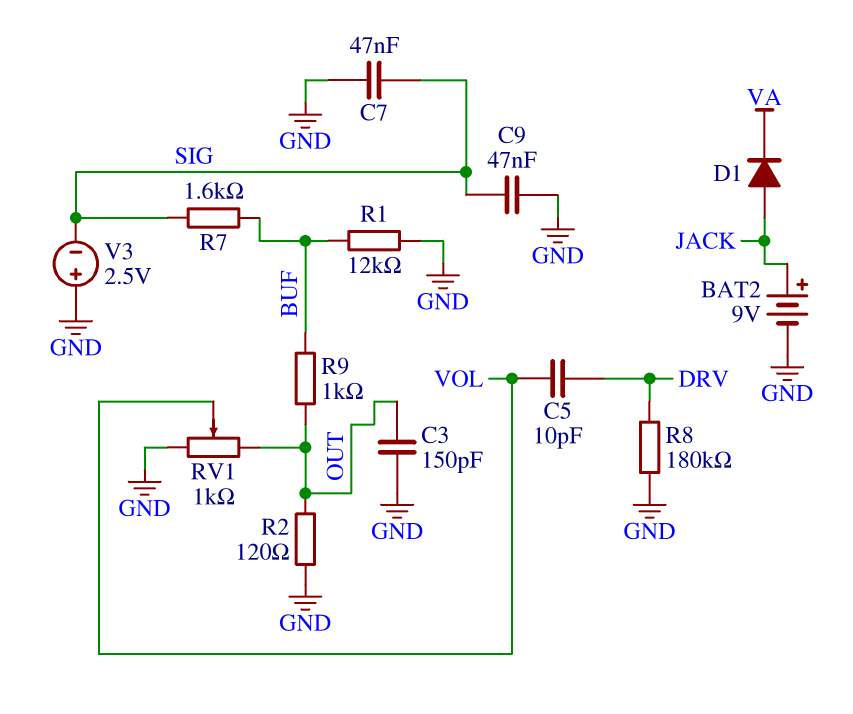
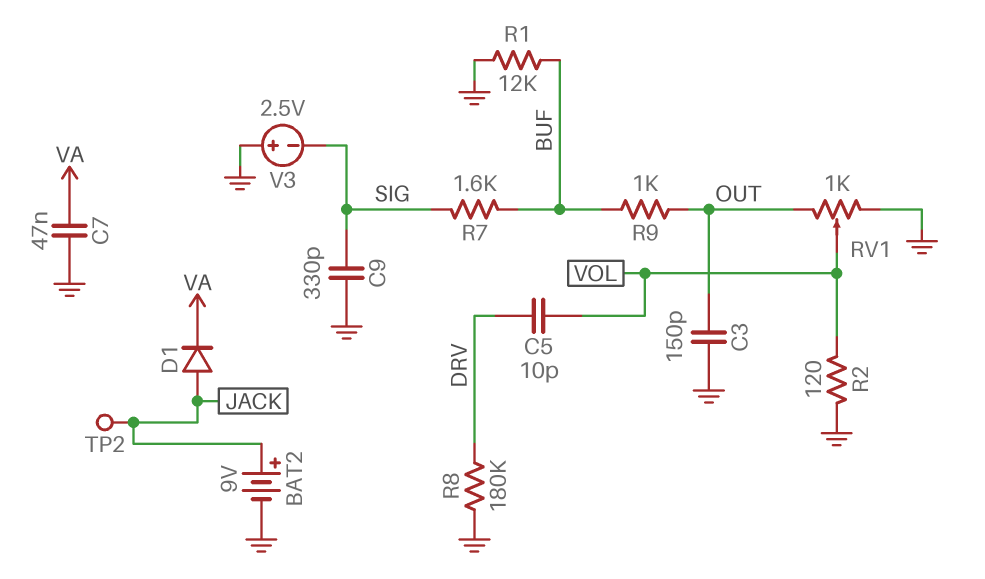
C7: 47nF (GND, SIG) -> 47nF (GND, VA)
C9: 47nF (GND, SIG) -> 330pF (GND, SIG)
R2: 120 (GND, OUT) -> 120 (GND, VOL)
TP2: none -> test point (JACK)

